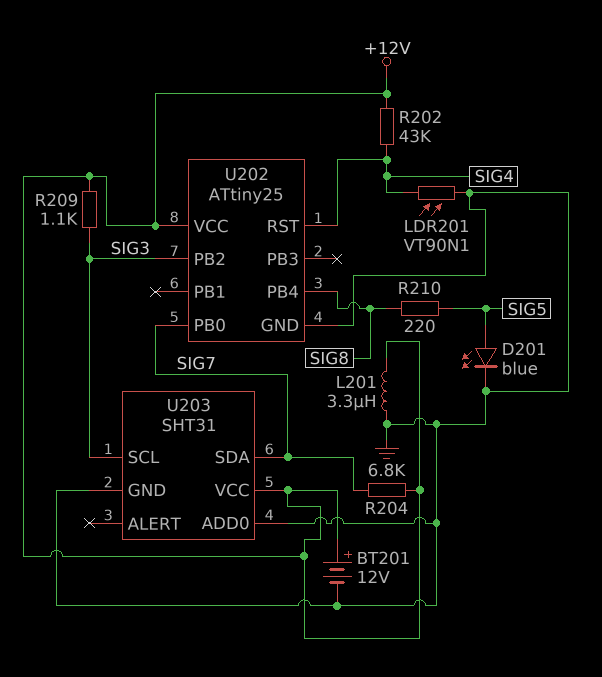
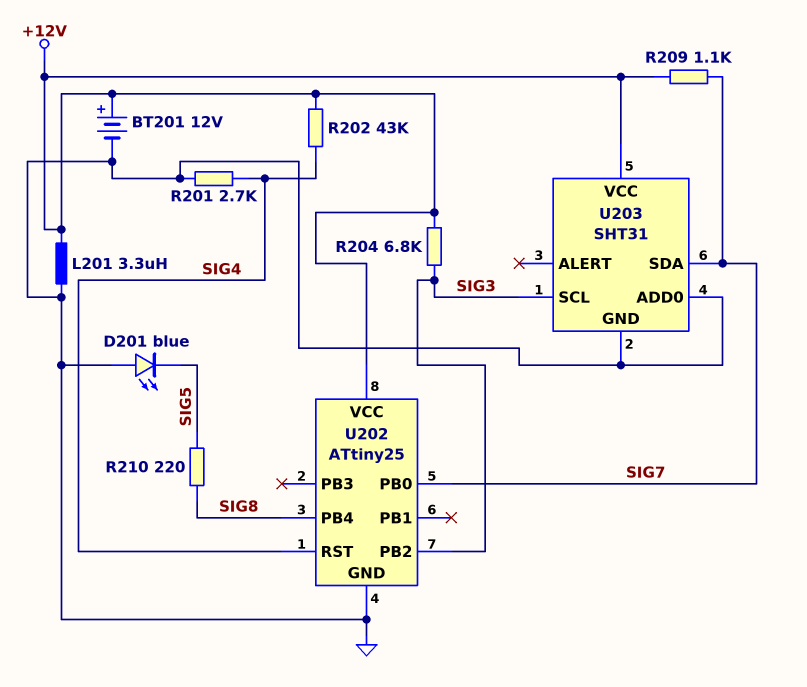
D201: LED blue (A SIG5, K GND) -> LED blue (A GND, K SIG5)
LDR201: VT90N1 (GND, SIG4) -> none
R201: none -> 2.7k (GND, SIG4)
R204: 6.8k (+12V, SIG7) -> 6.8k (+12V, SIG3)
R209: 1.1k (+12V, SIG3) -> 1.1k (+12V, SIG7)

